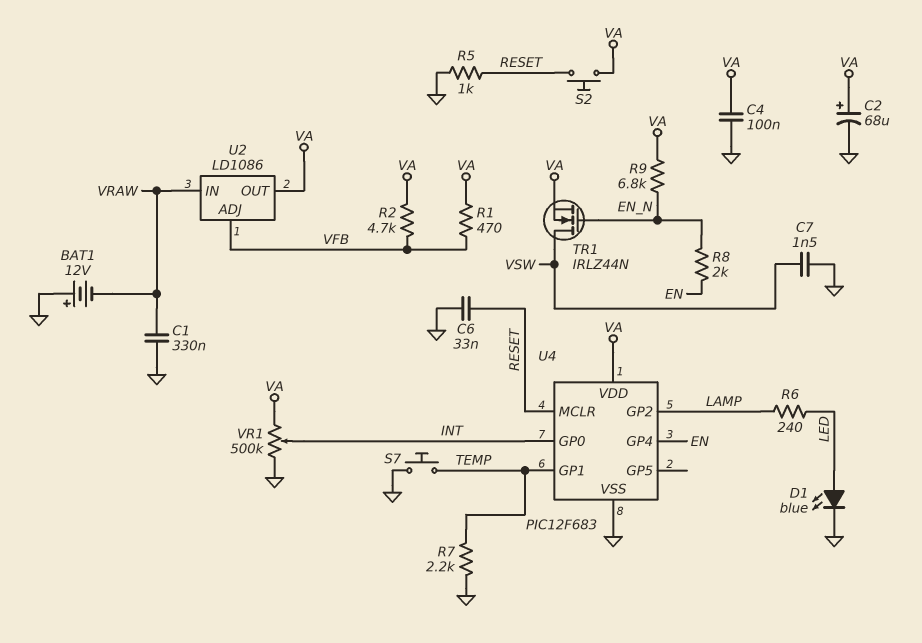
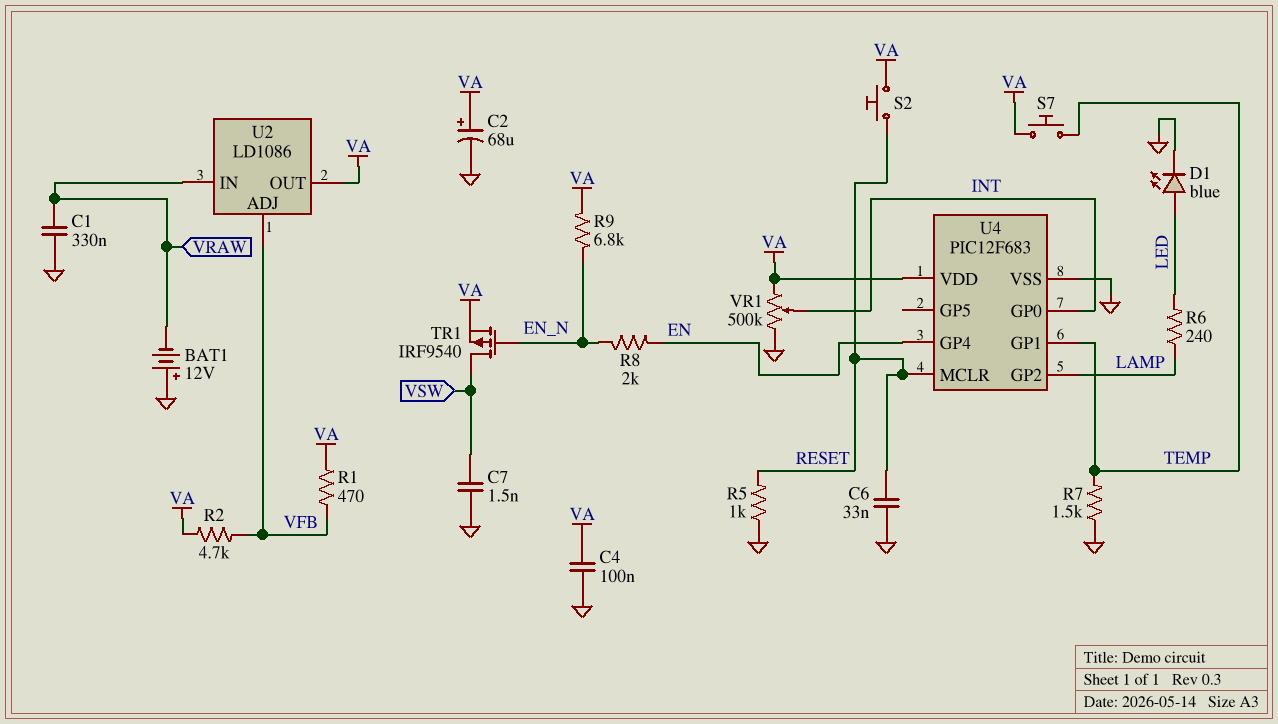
R7: 2.2k (GND, TEMP) -> 1.5k (GND, TEMP)
S7: button (GND, TEMP) -> button (TEMP, VA)
TR1: NMOS IRLZ44N (G EN_N, D VSW, S VA) -> PMOS IRF9540 (G EN_N, D VSW, S VA)

